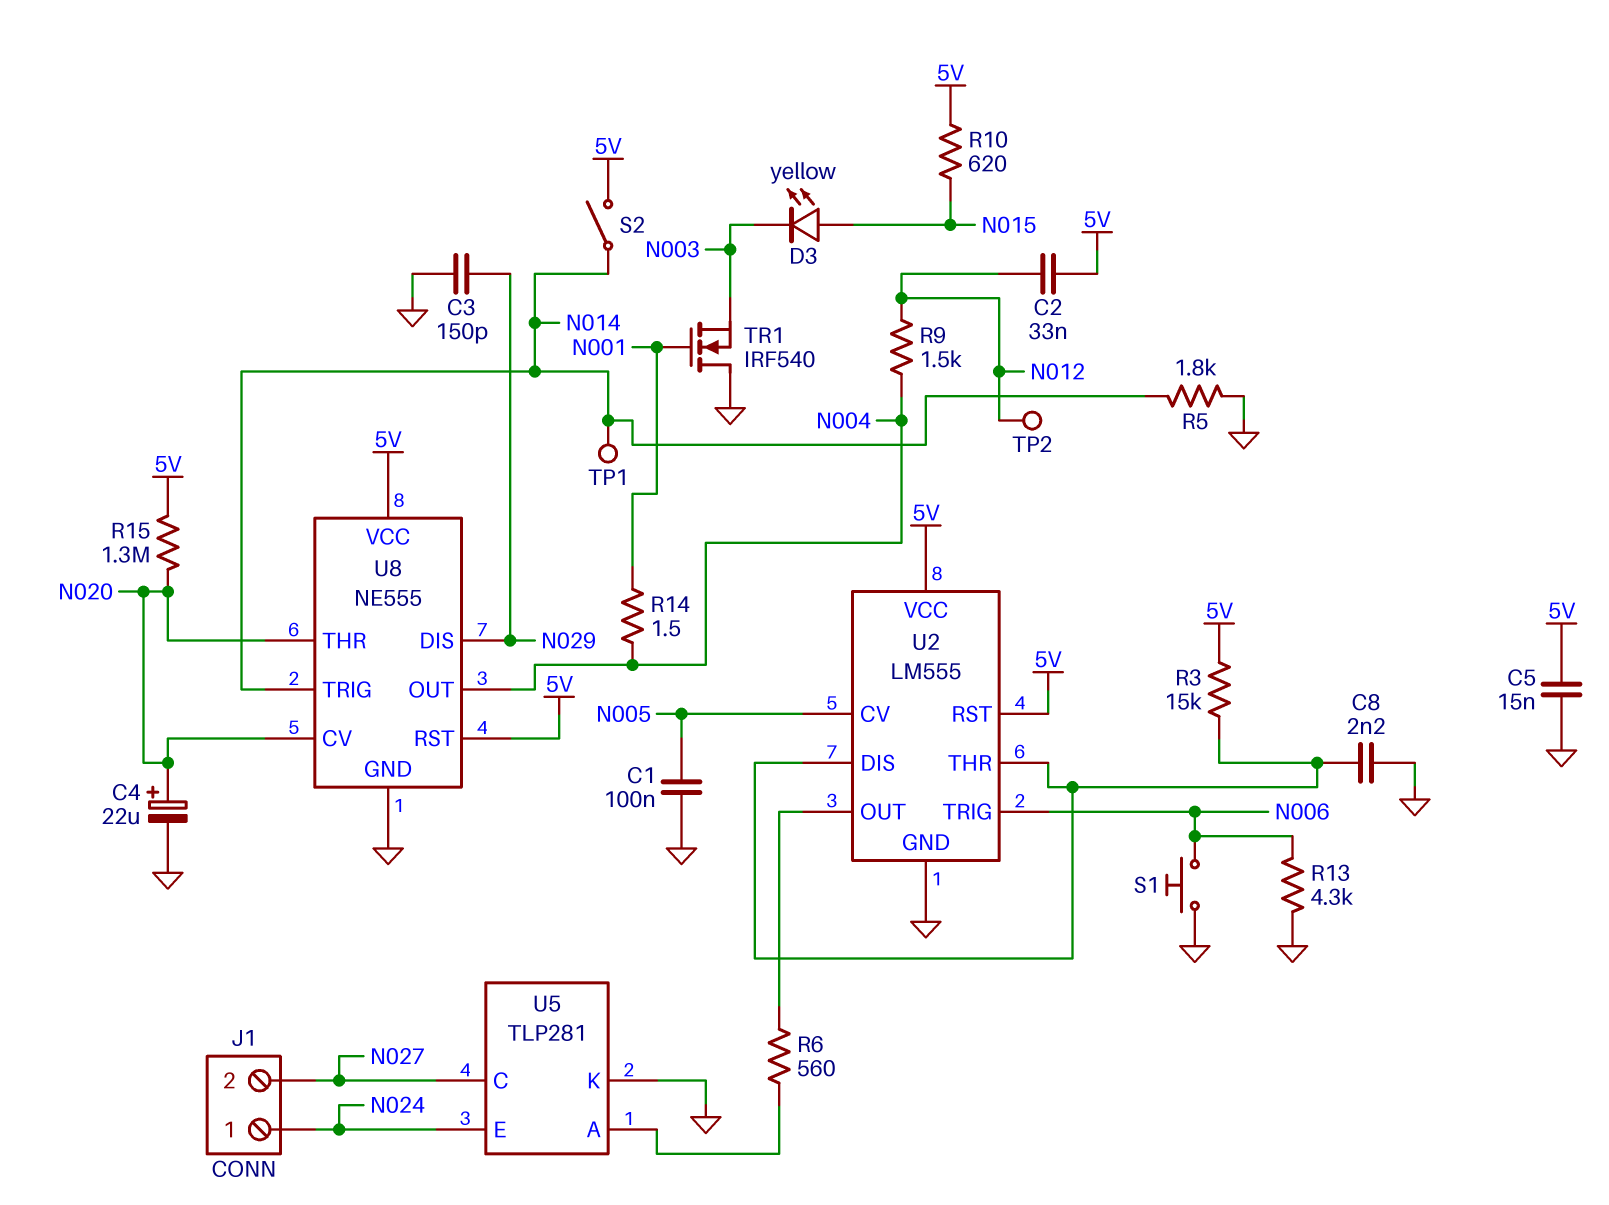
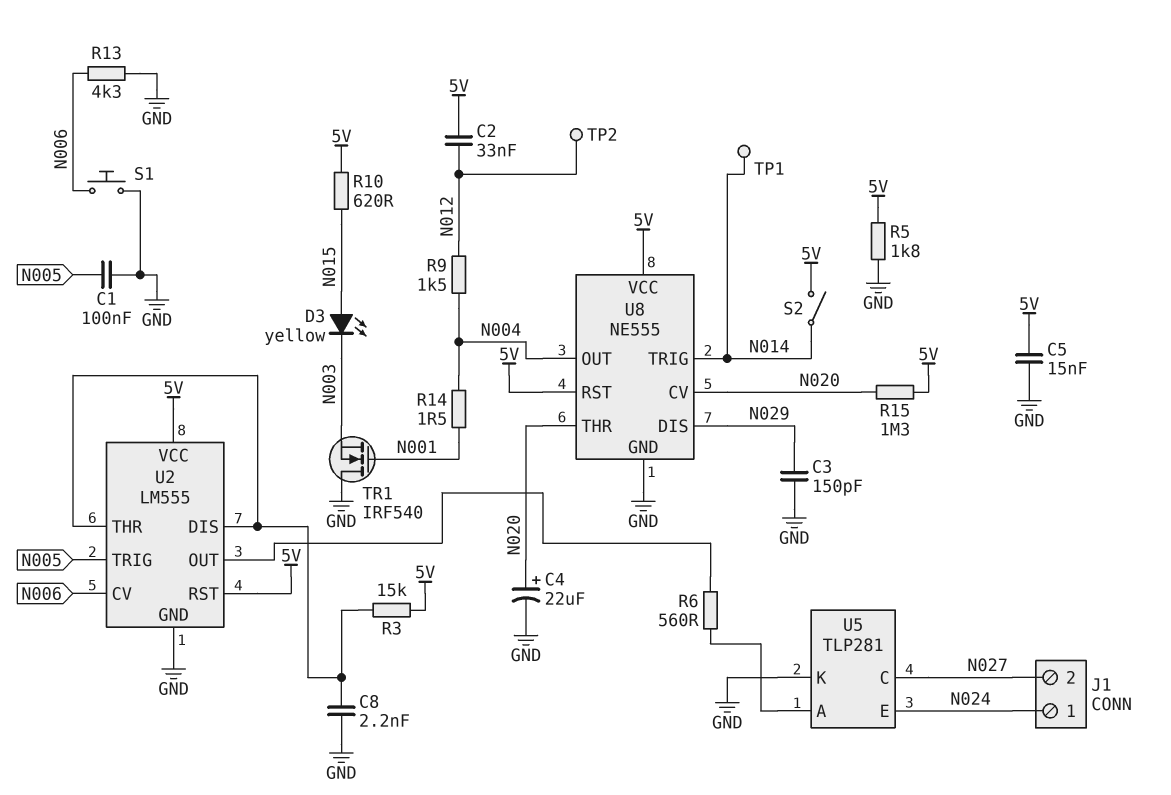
R5: 1.8k (GND, N014) -> 1.8k (5V, GND)
U2 pin CV: N005 -> N006
U2 pin TRIG: N006 -> N005

